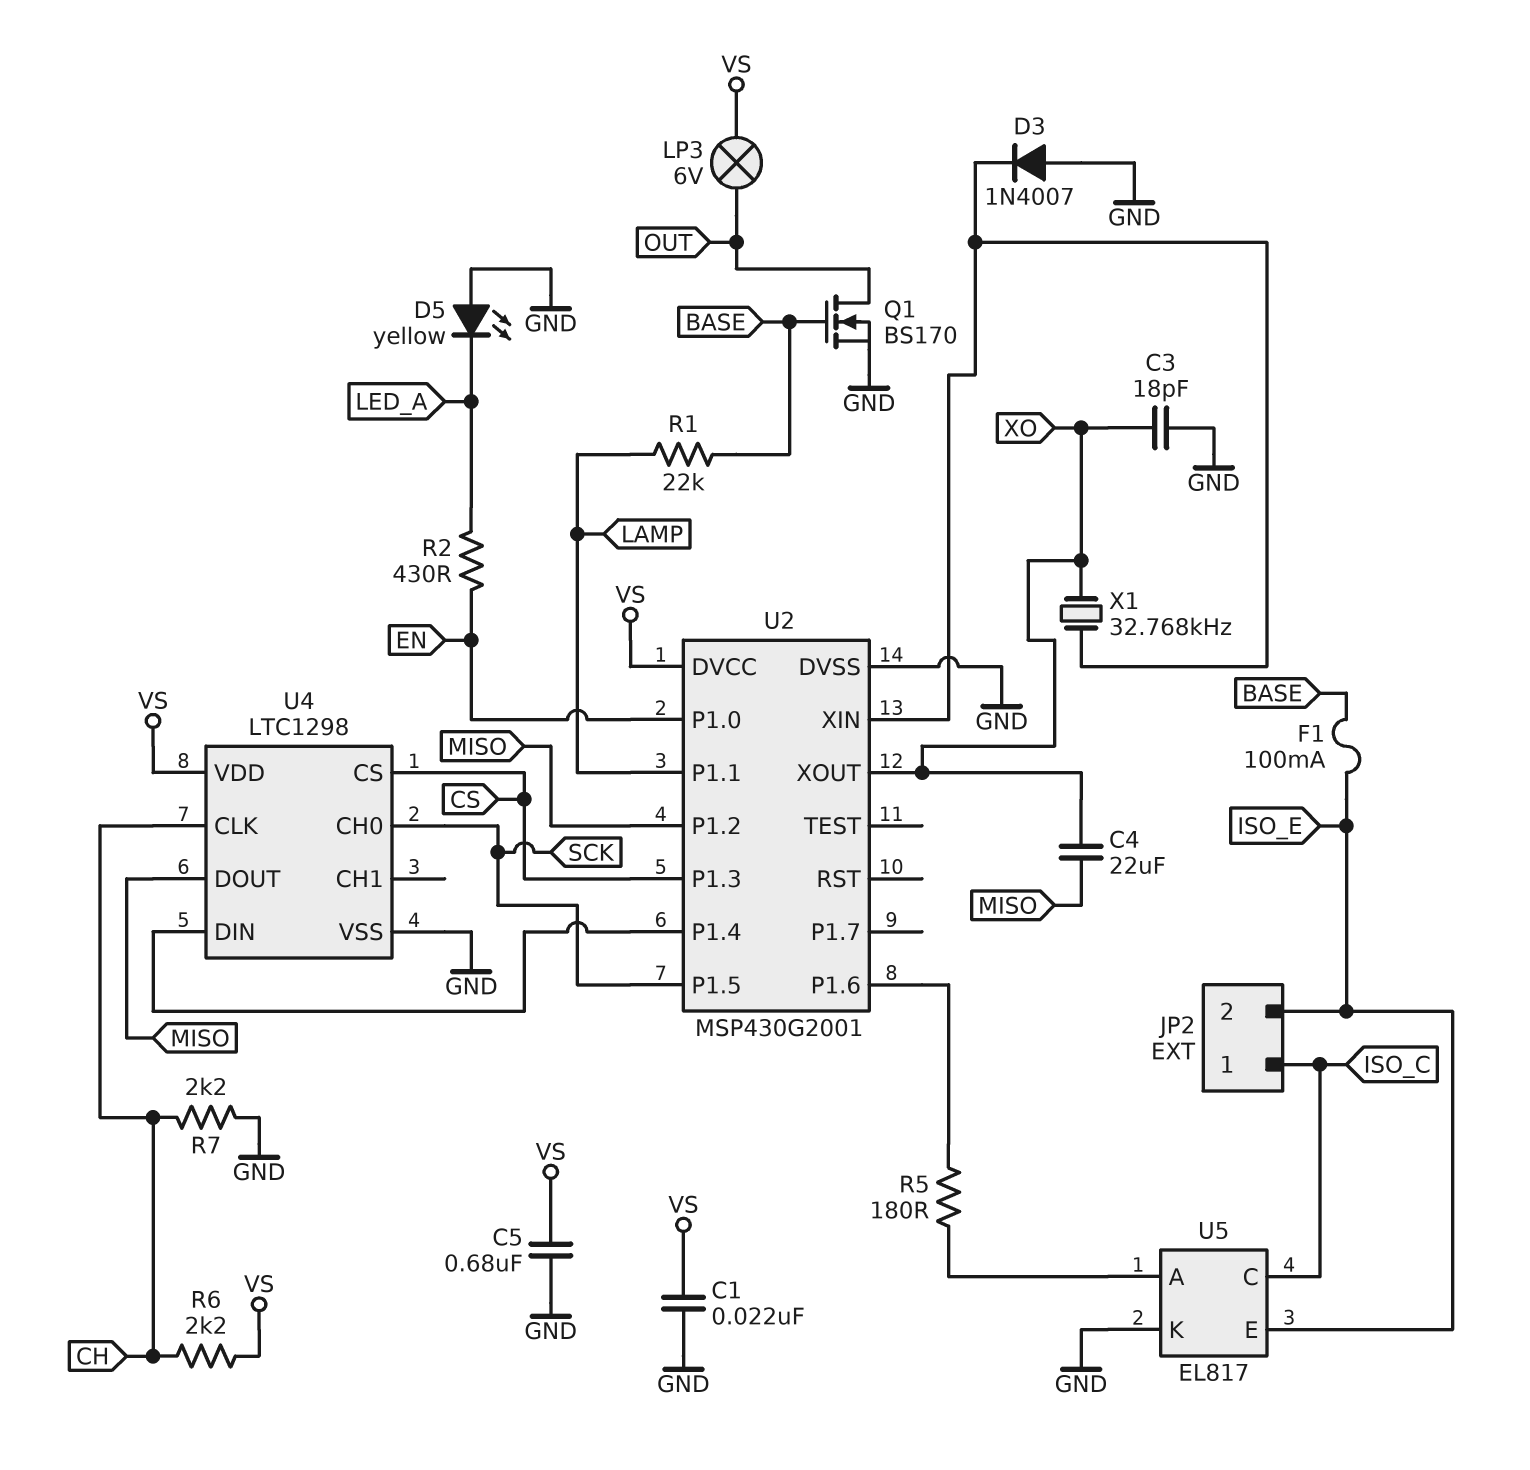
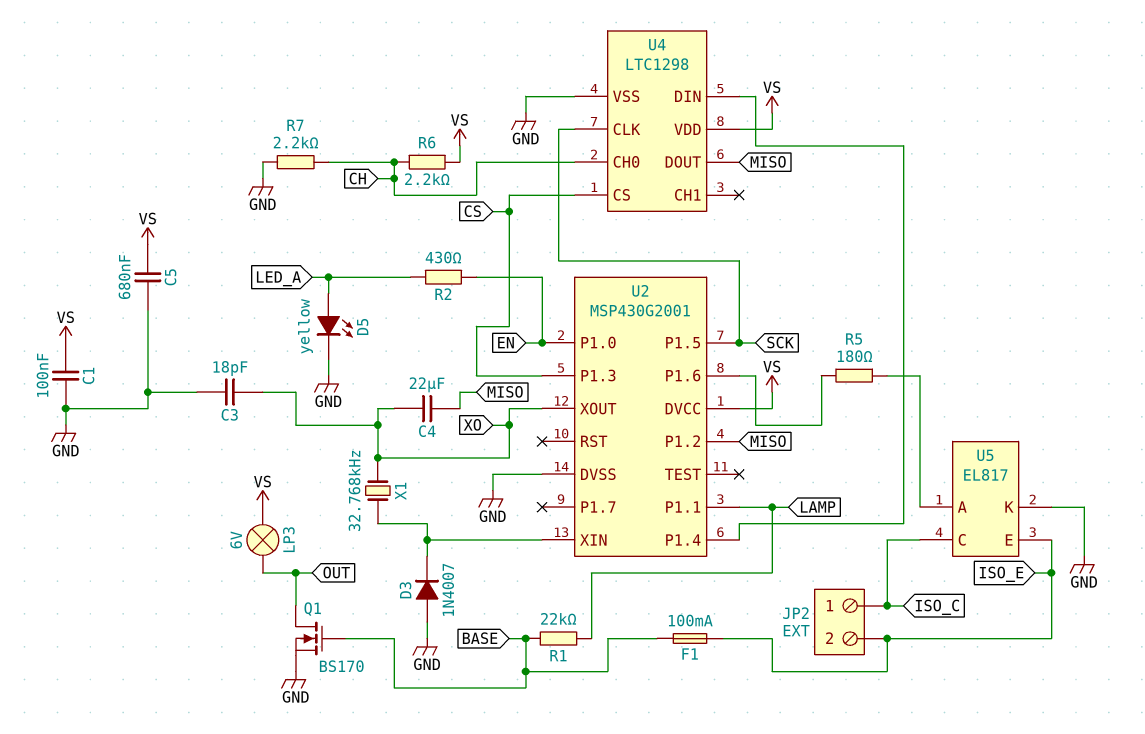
C1: 22nF (GND, VS) -> 100nF (GND, VS)
D5: LED yellow (A GND, K LED_A) -> LED yellow (A LED_A, K GND)
U4 pin CH0: SCK -> CH
U4 pin CLK: CH -> SCK

